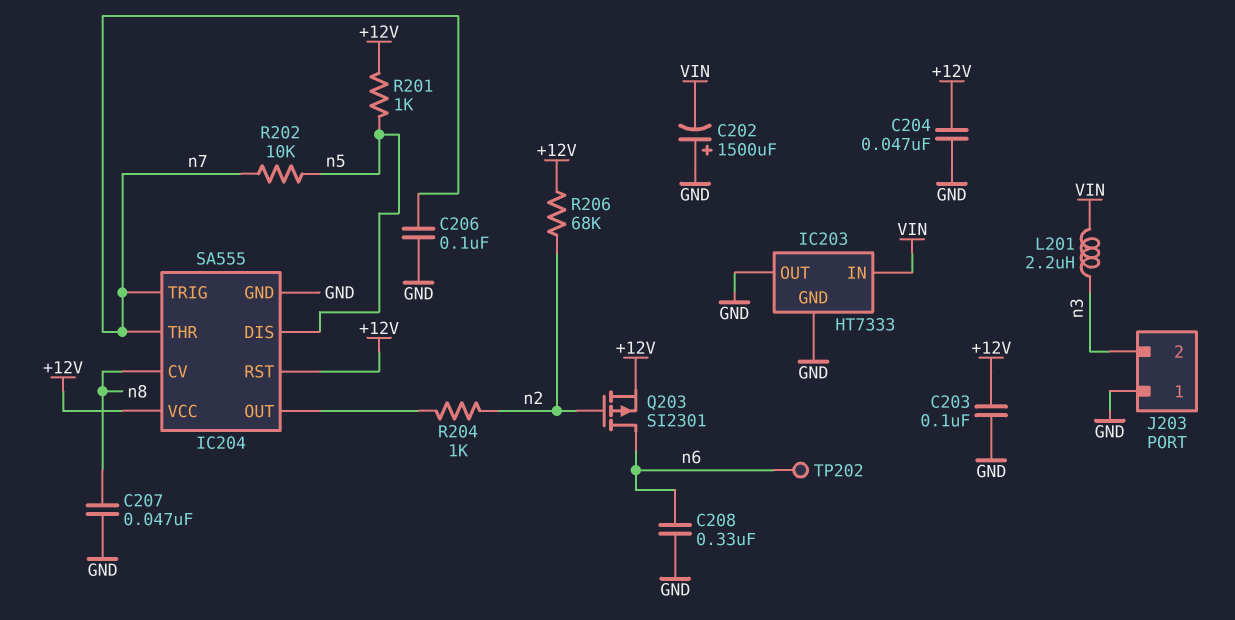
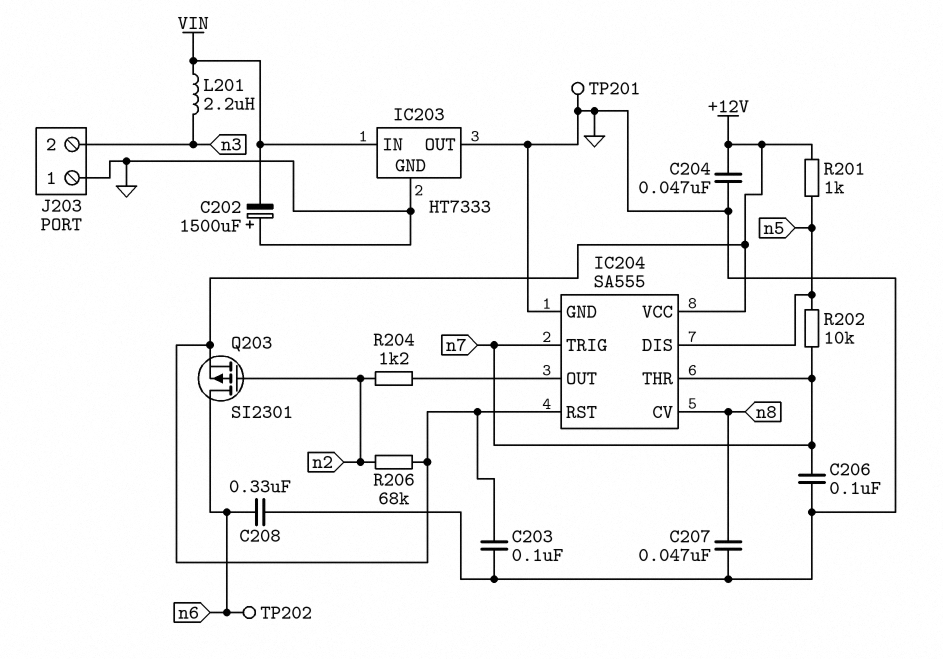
R204: 1k (IC204/OUT, n2) -> 1.2k (IC204/OUT, n2)
TP201: none -> test point (GND)

